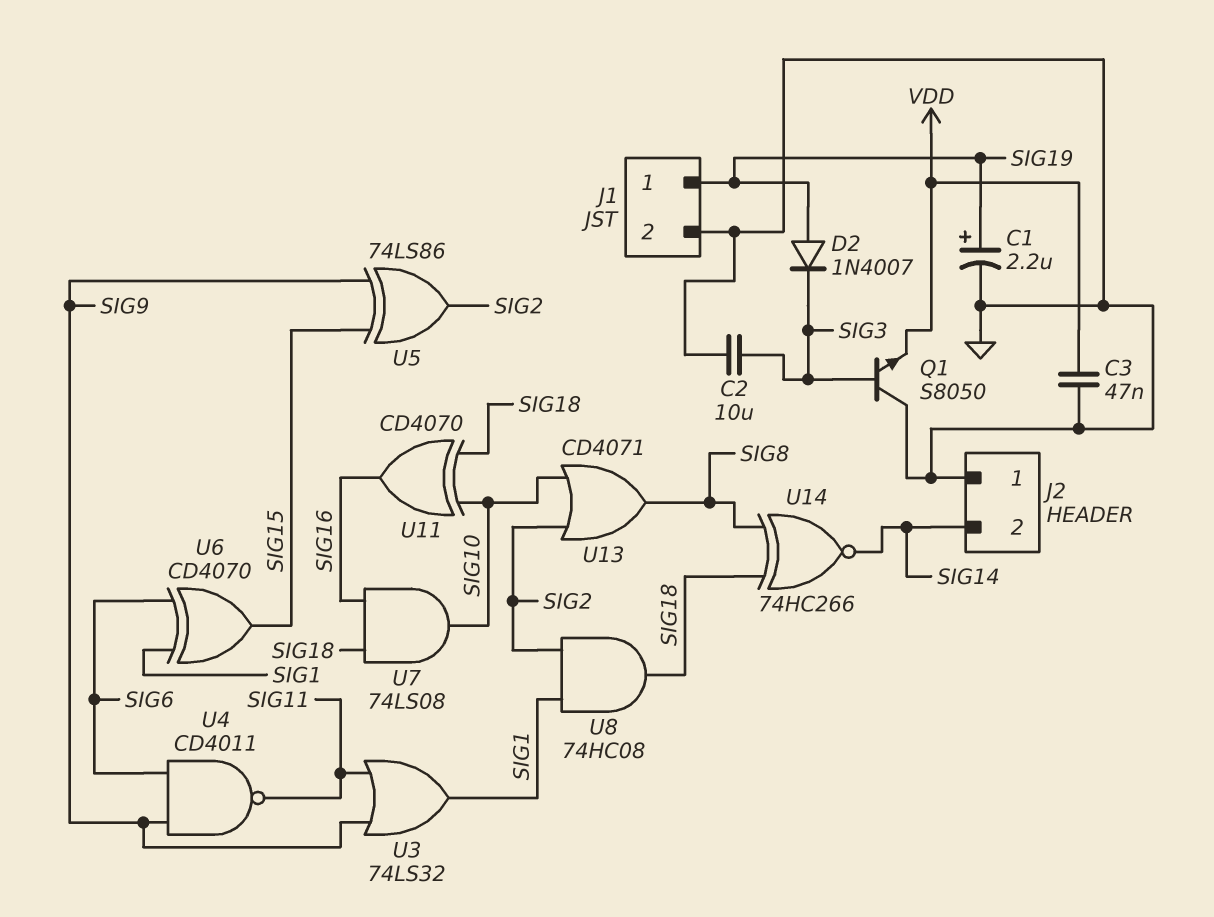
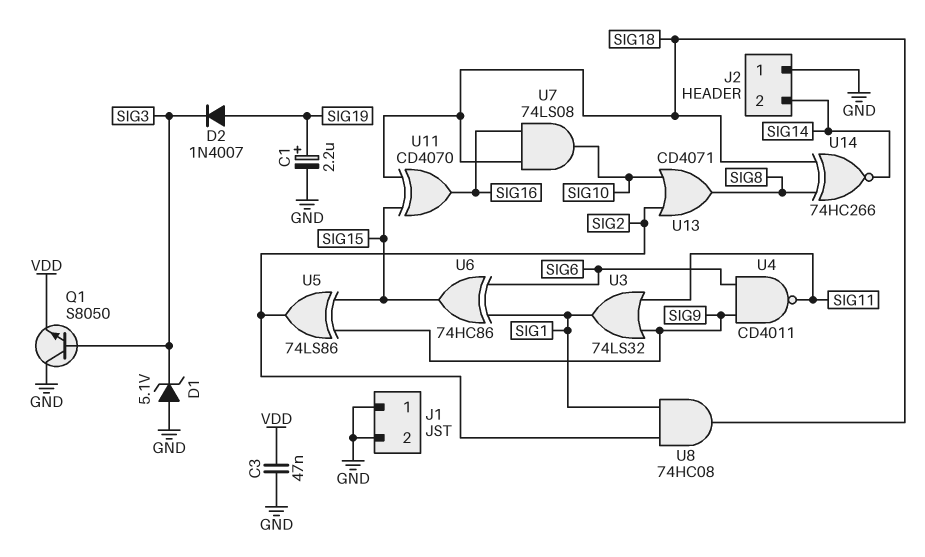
C2: 10uF (GND, SIG3) -> none
D1: none -> zener 5.1V (A GND, K SIG3)
J1 pin 1: SIG19 -> GND
U6: XOR CD4070 (in SIG1, in SIG6, out SIG15) -> XOR 74HC86 (in SIG1, in SIG6, out SIG15)
U11: XOR CD4070 (in SIG10, in SIG18, out SIG16) -> XOR CD4070 (in SIG15, in SIG18, out SIG16)

